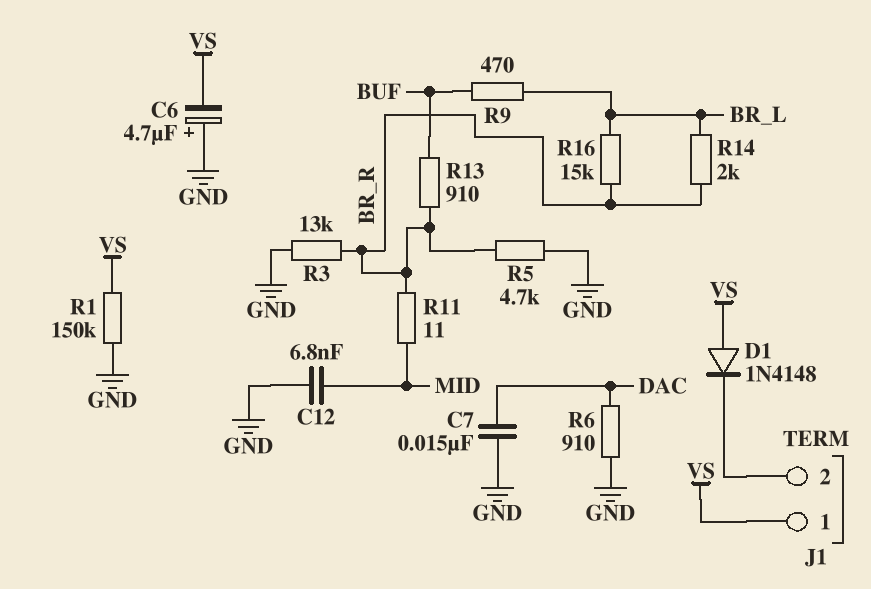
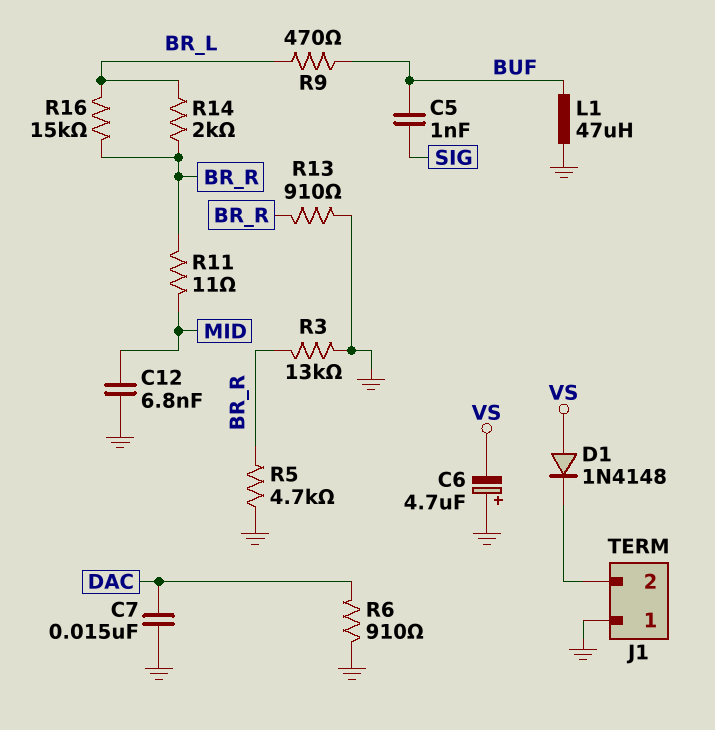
C5: none -> 1nF (BUF, SIG)
J1 pin 1: VS -> GND
L1: none -> 47uH (BUF, GND)
R1: 150k (GND, VS) -> none
R13: 910 (BR_R, BUF) -> 910 (BR_R, GND)

